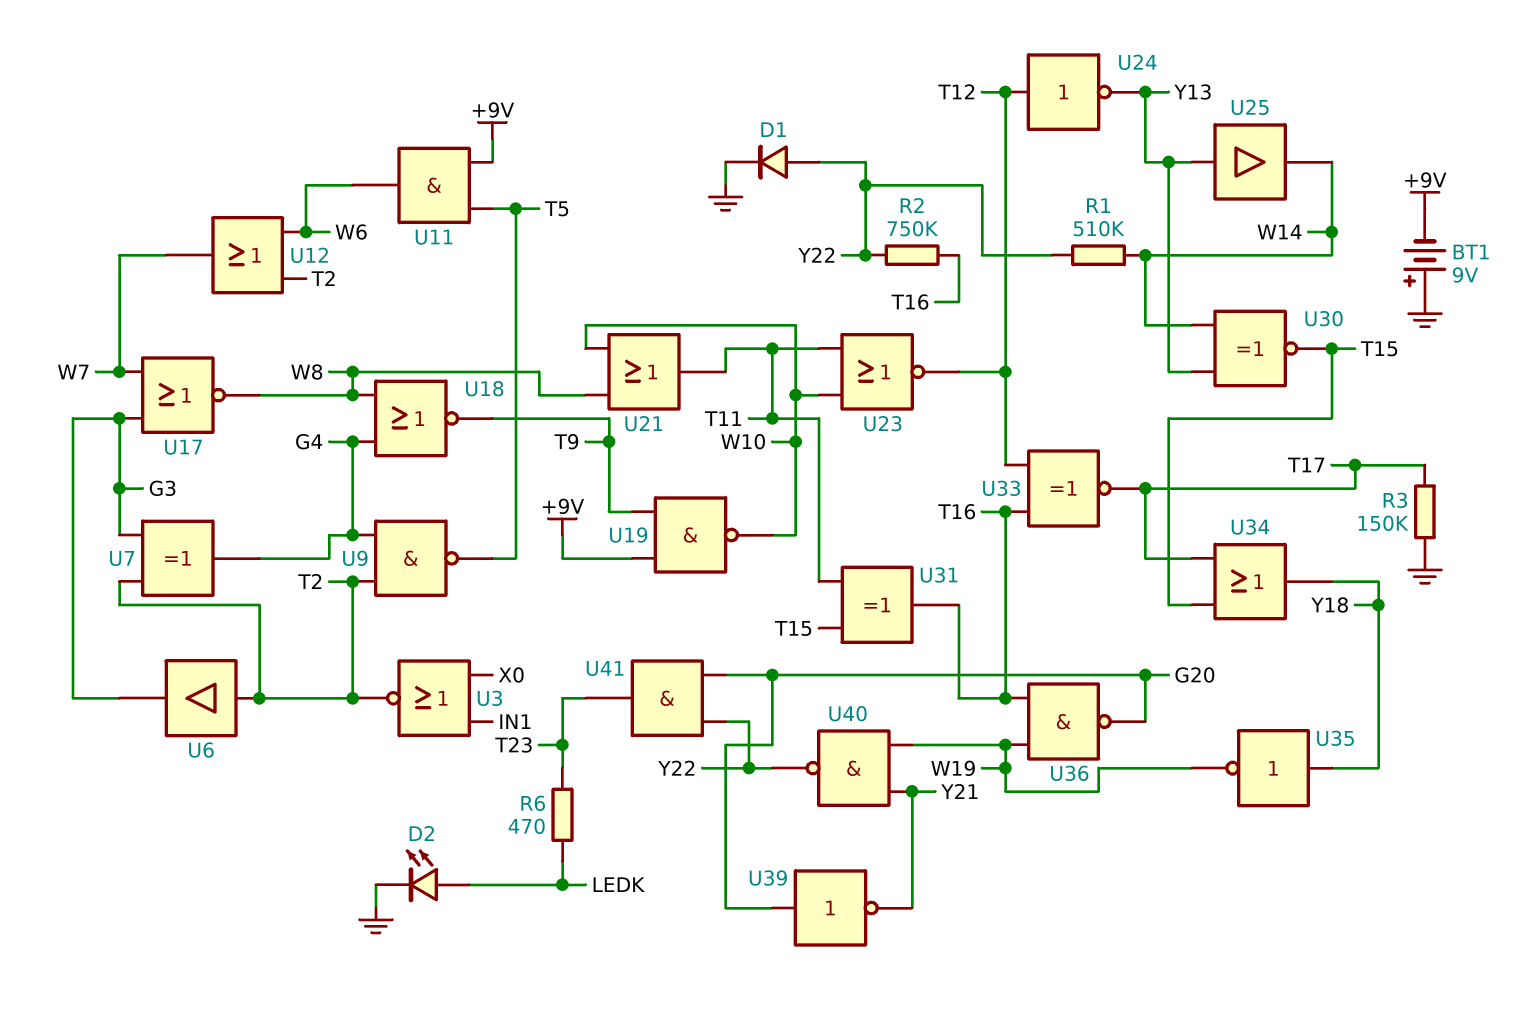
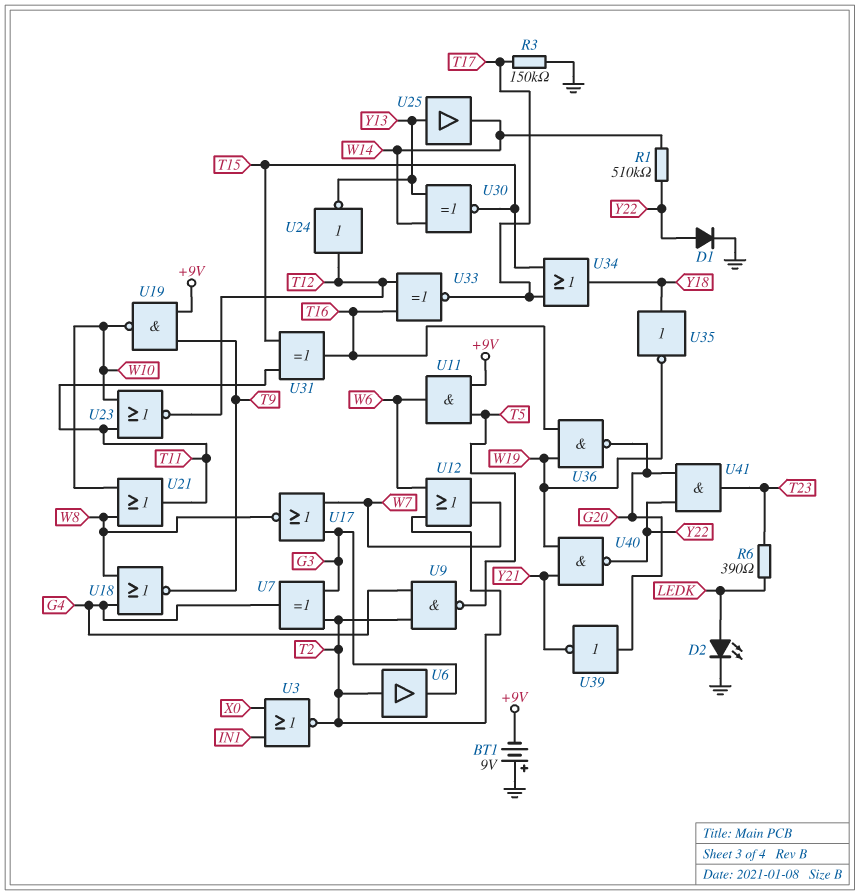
R2: 750k (T16, Y22) -> none
R6: 470 (LEDK, T23) -> 390 (LEDK, T23)

